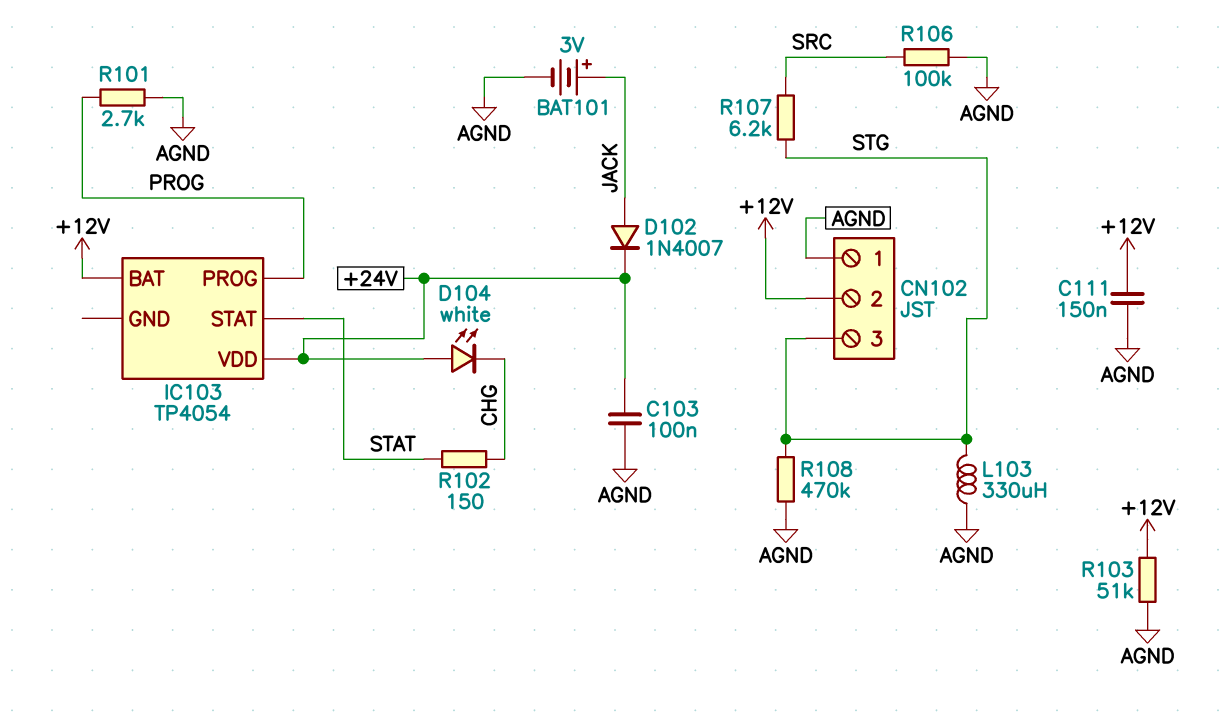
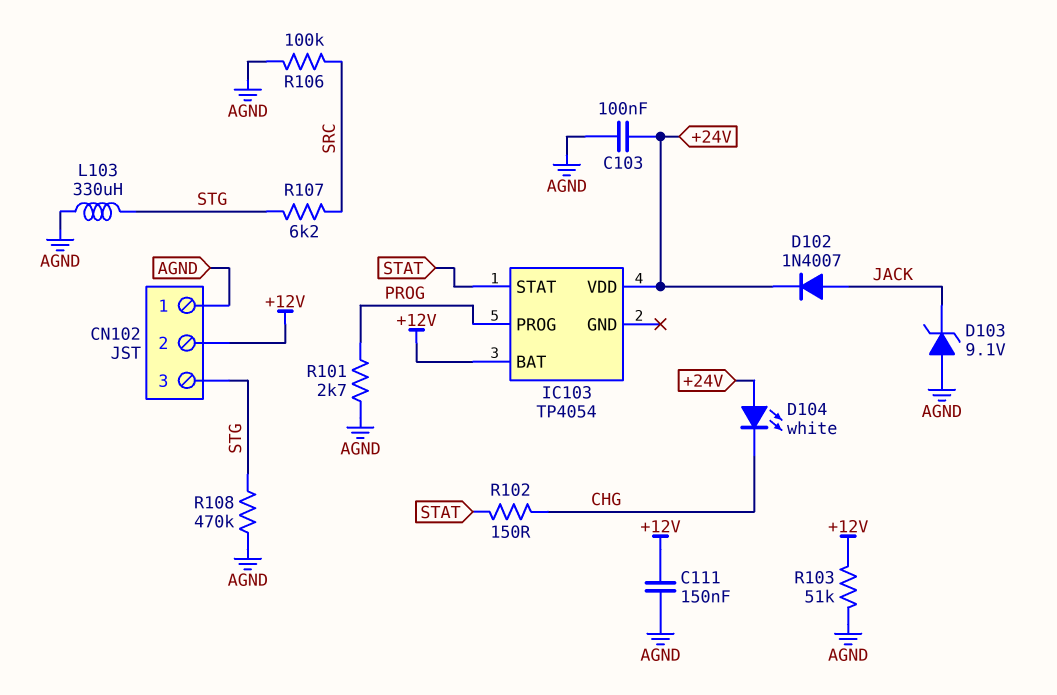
BAT101: 3V (plus JACK, minus AGND) -> none
D103: none -> zener 9.1V (A AGND, K JACK)

